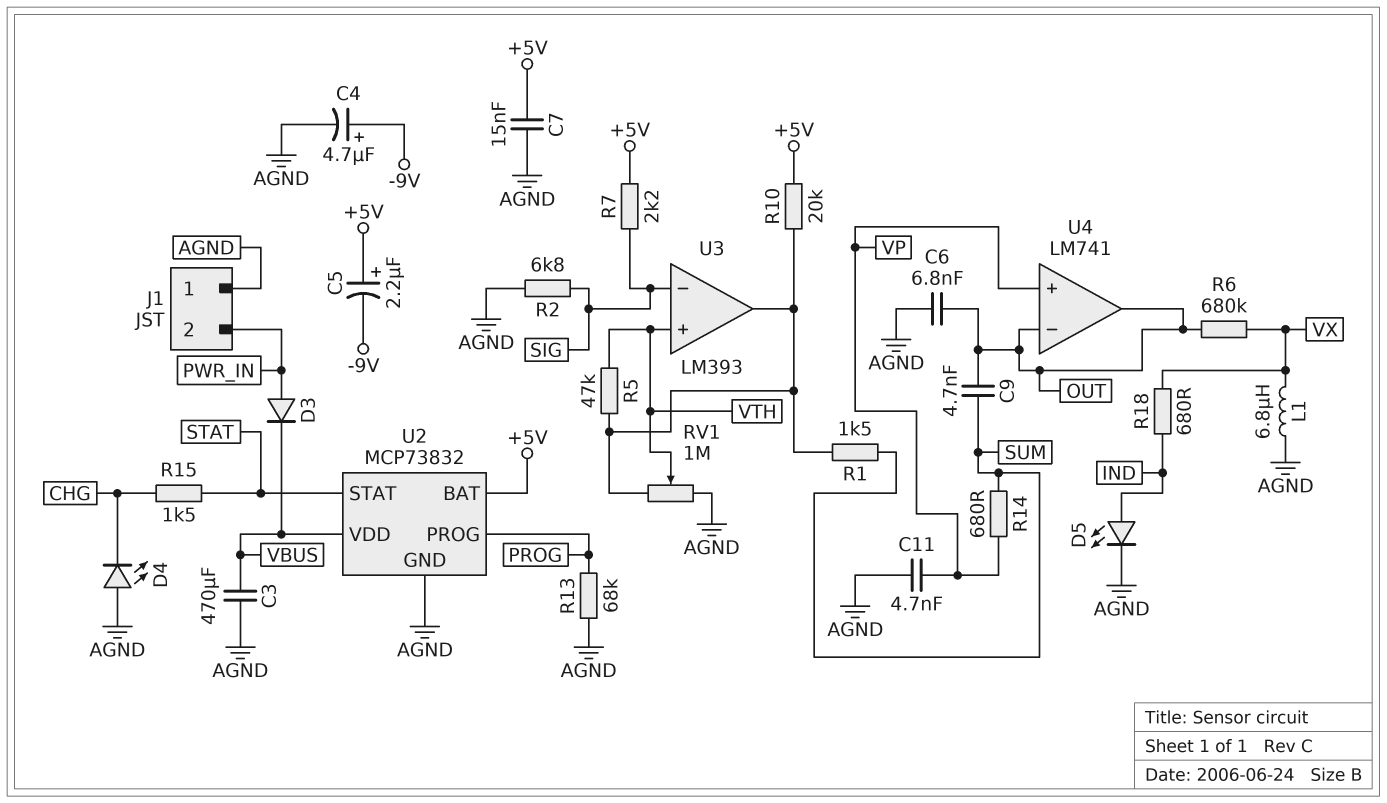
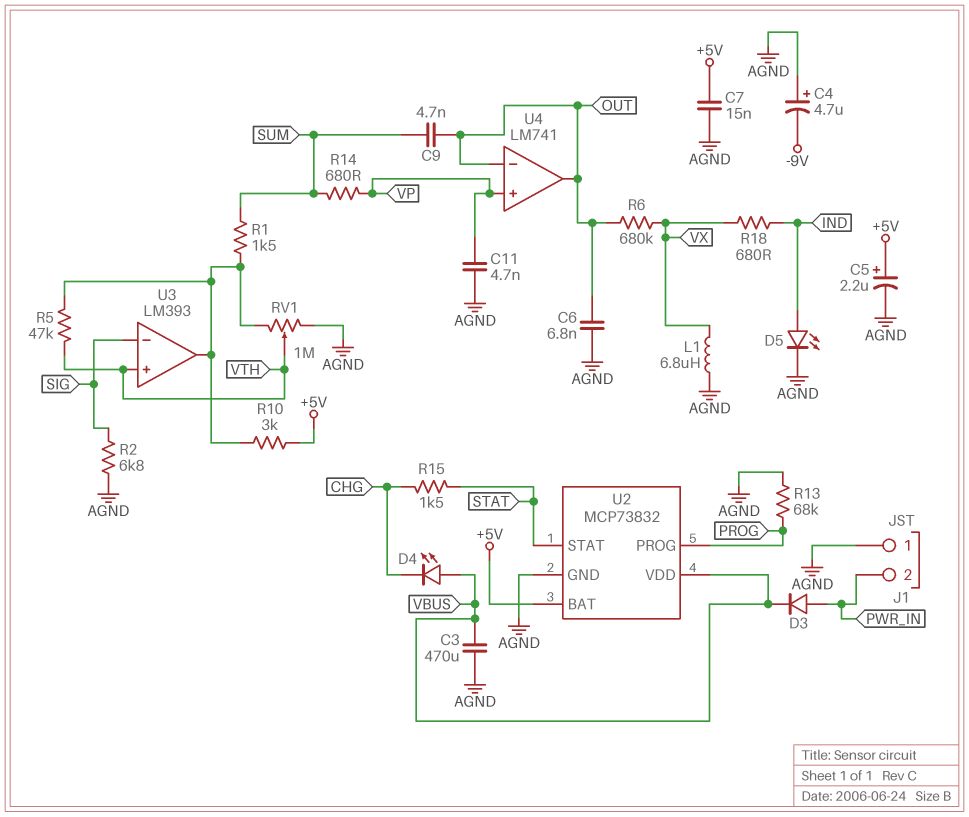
C4: 4.7uF (plus -9V, minus AGND) -> 4.7uF (plus AGND, minus -9V)
C5: 2.2uF (plus +5V, minus -9V) -> 2.2uF (plus +5V, minus AGND)
D4: LED (A AGND, K CHG) -> LED (A VBUS, K CHG)
R7: 2.2k (+5V, SIG) -> none
R10: 20k (+5V, U3/out) -> 3k (+5V, U3/out)

